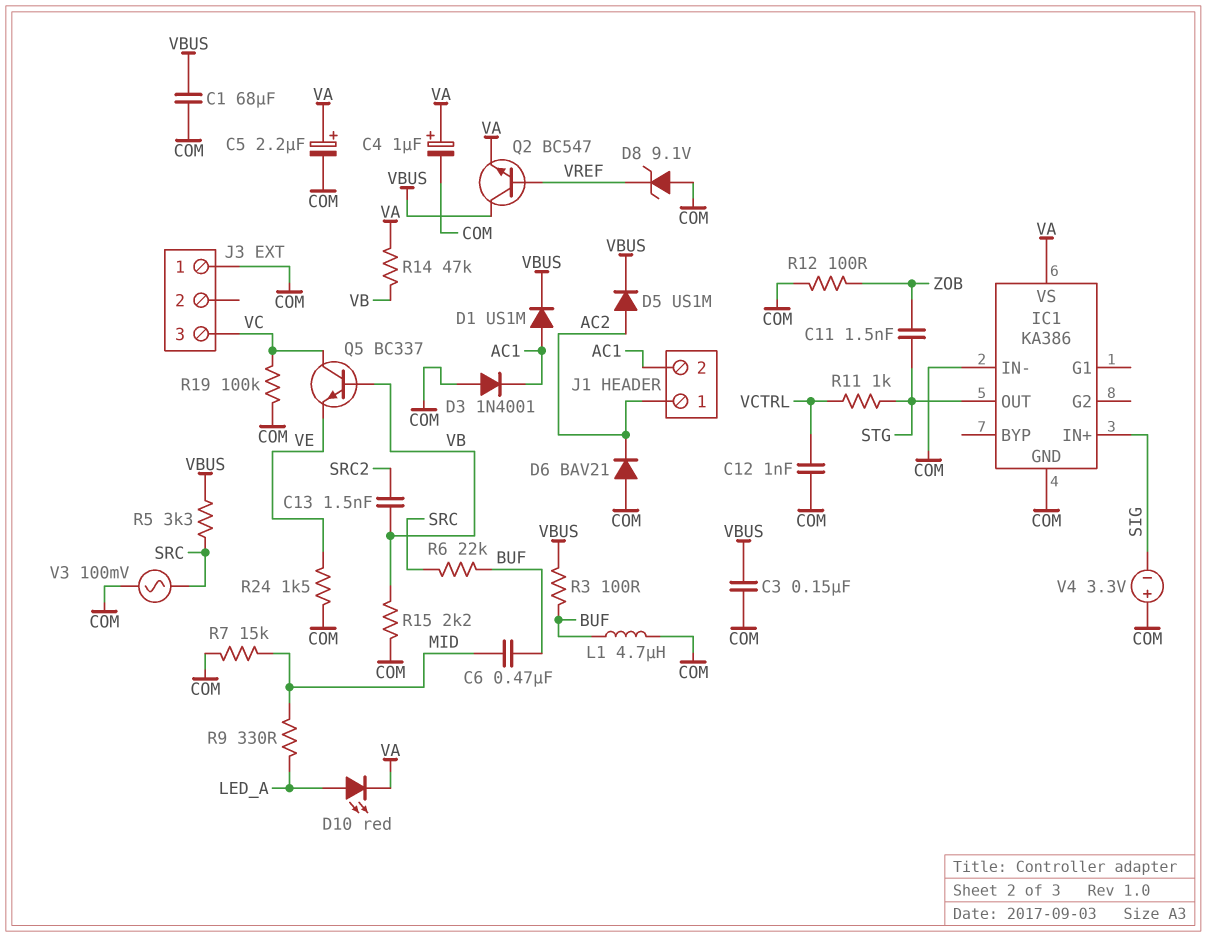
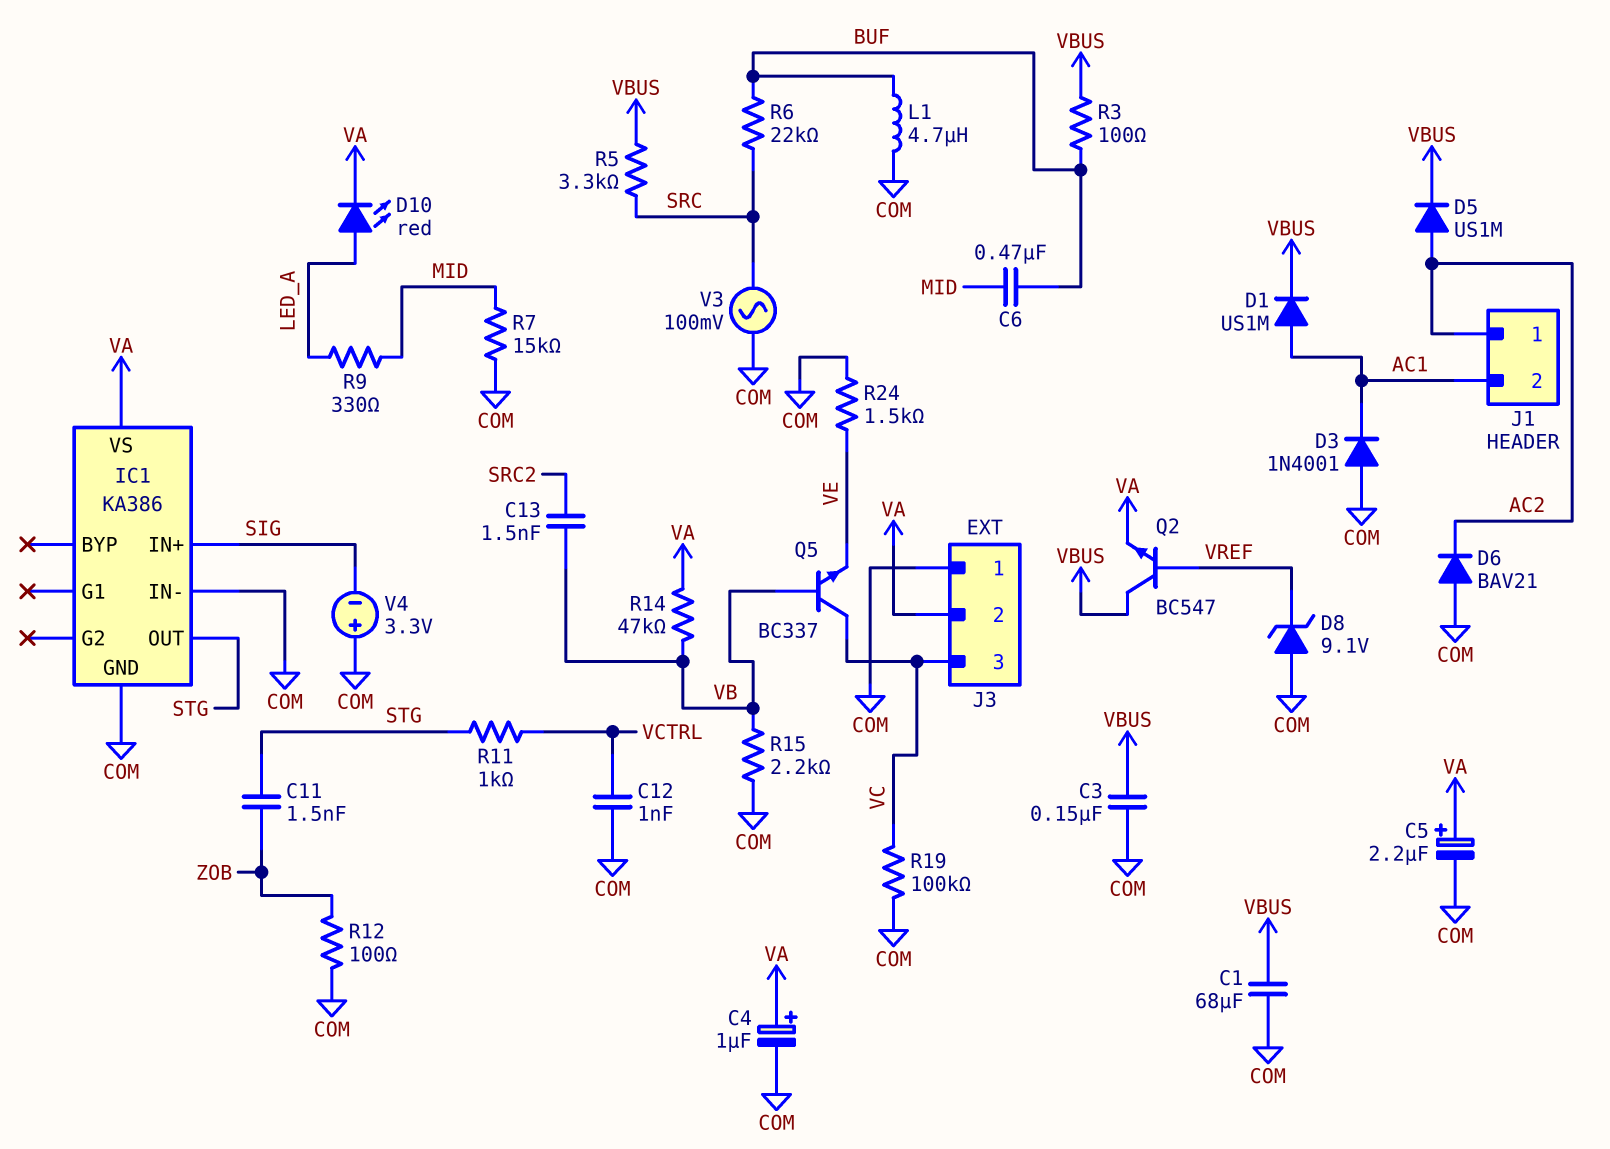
J3 pin 2: none -> VA

